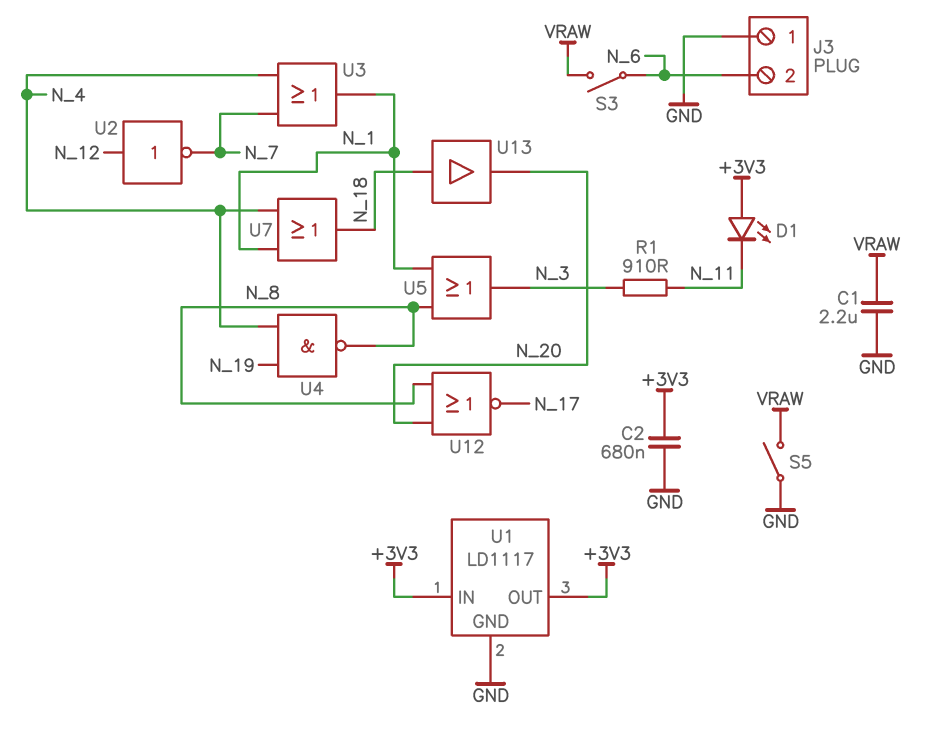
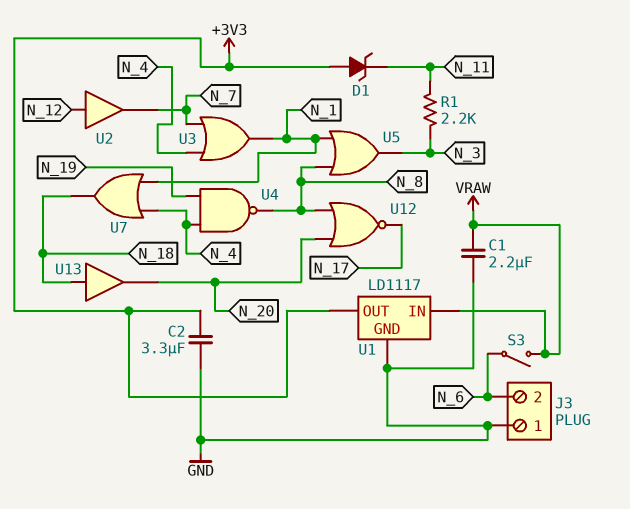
C2: 680nF (+3V3, GND) -> 3.3uF (+3V3, GND)
D1: LED (A +3V3, K N_11) -> zener (A +3V3, K N_11)
R1: 910 (N_3, N_11) -> 2.2k (N_3, N_11)
S5: switch (GND, VRAW) -> none
U1 pin IN: +3V3 -> VRAW
U2: NOT (in N_12, out N_7) -> buffer (in N_12, out N_7)

